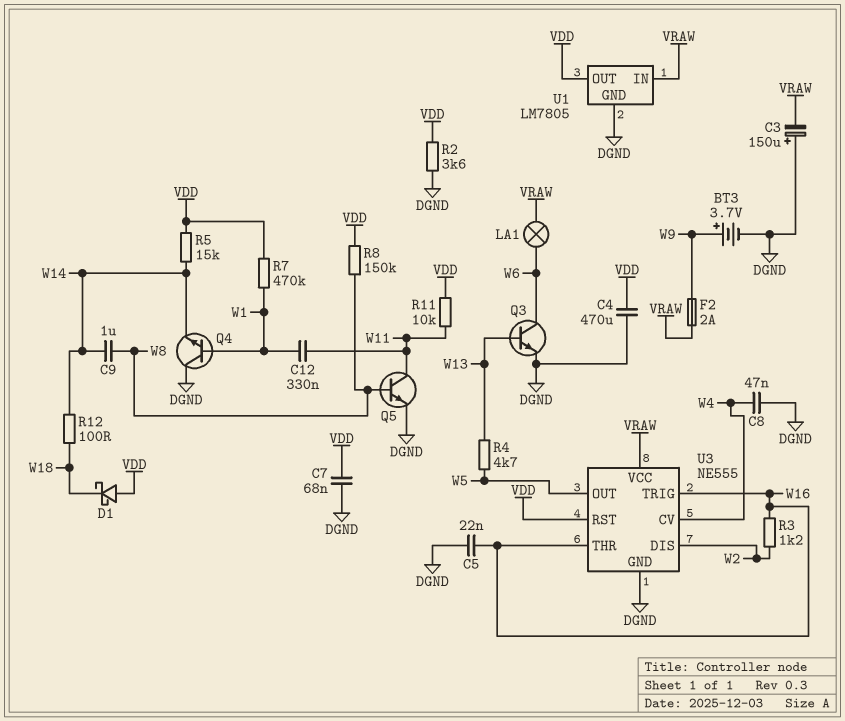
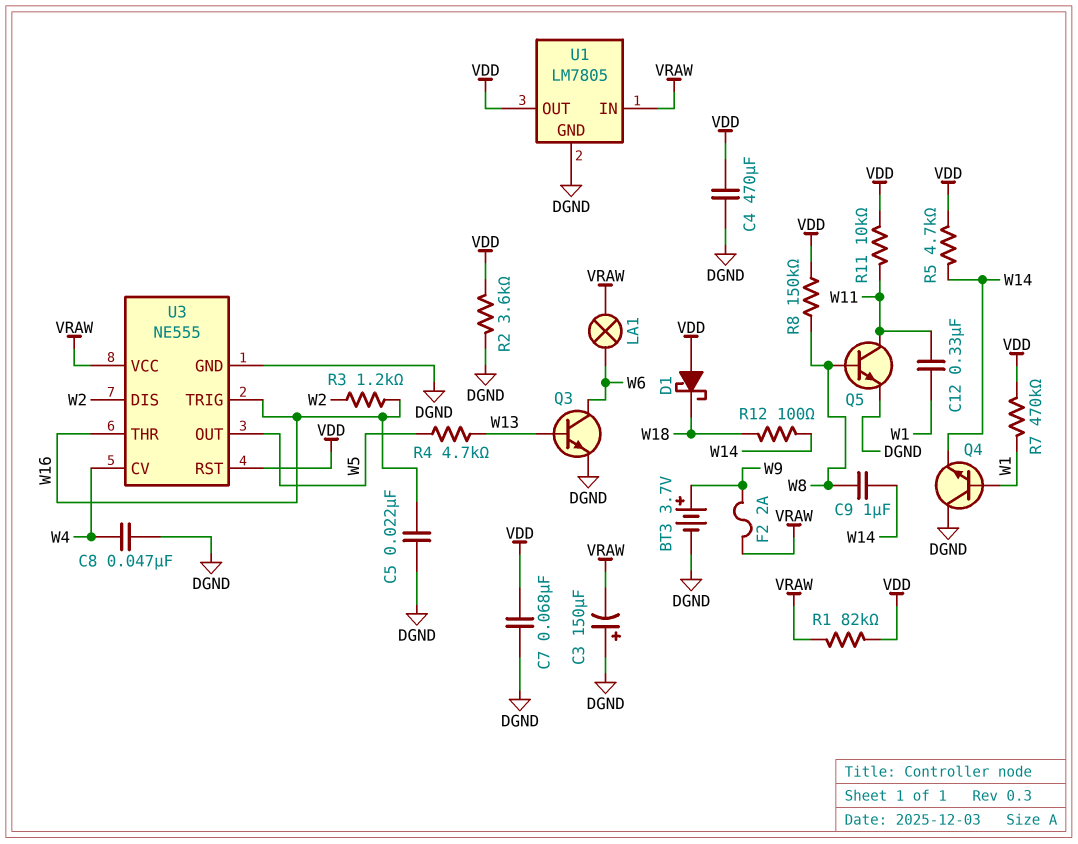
R1: none -> 82k (VDD, VRAW)
R5: 15k (VDD, W14) -> 4.7k (VDD, W14)

